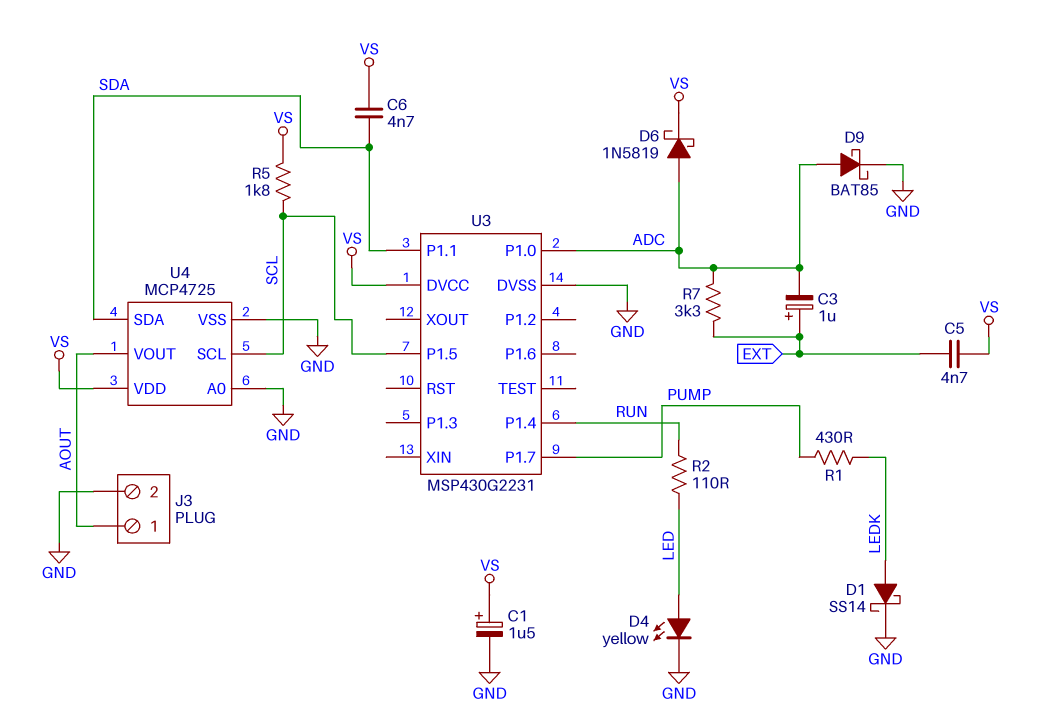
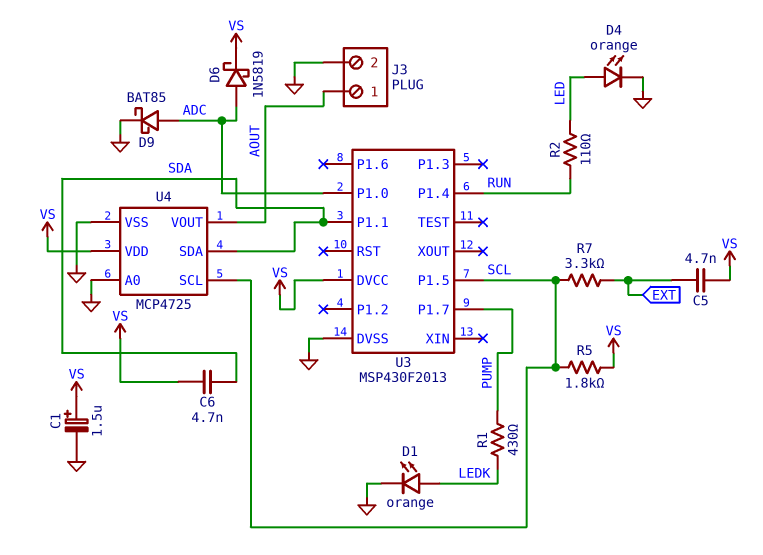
C3: 1uF (plus EXT, minus ADC) -> none
D1: schottky SS14 (A LEDK, K GND) -> LED orange (A LEDK, K GND)
D4: LED yellow (A LED, K GND) -> LED orange (A LED, K GND)
R7: 3.3k (ADC, EXT) -> 3.3k (EXT, SCL)
U3: MSP430G2231 -> MSP430F2013

